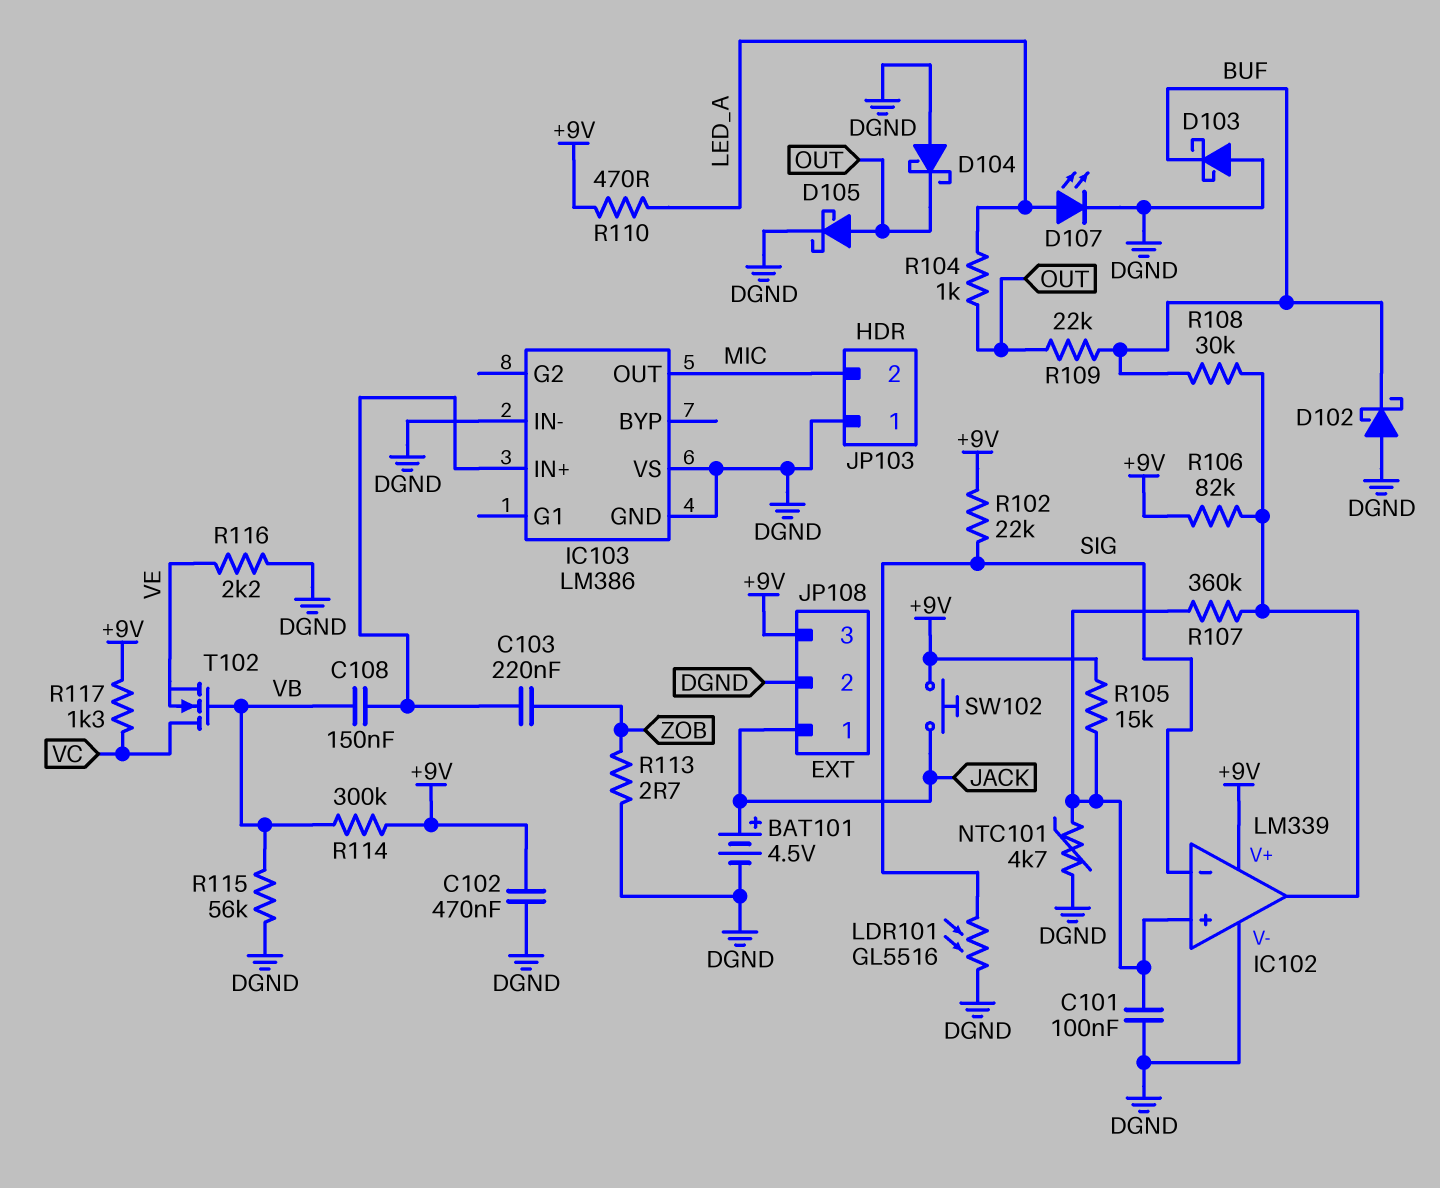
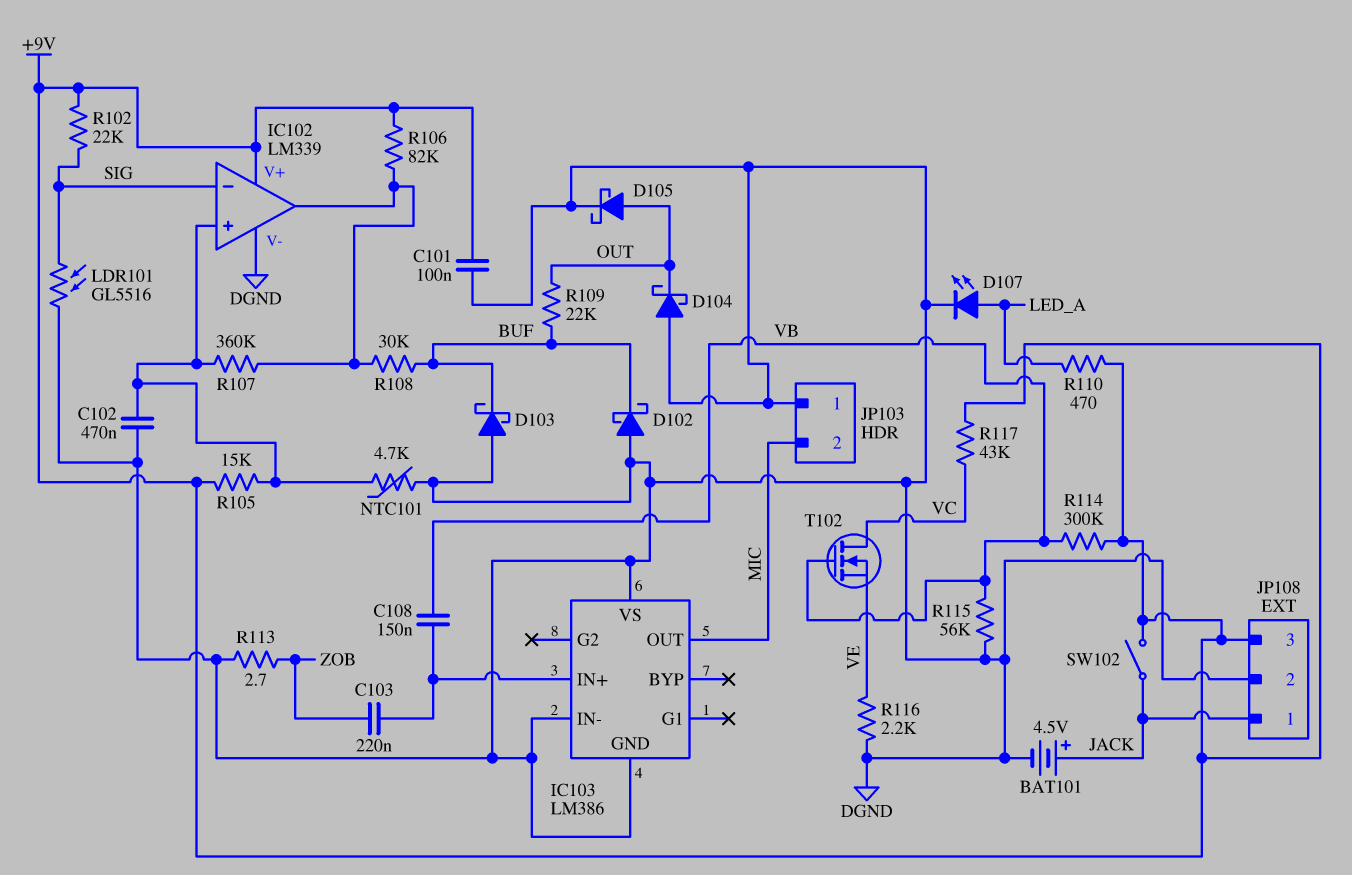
C101: 100nF (DGND, IC102/in+) -> 100nF (+9V, DGND)
C102: 470nF (+9V, DGND) -> 470nF (DGND, IC102/in+)
R104: 1k (LED_A, OUT) -> none
R117: 1.3k (+9V, VC) -> 43k (+9V, VC)
SW102: button (+9V, JACK) -> switch (+9V, JACK)

